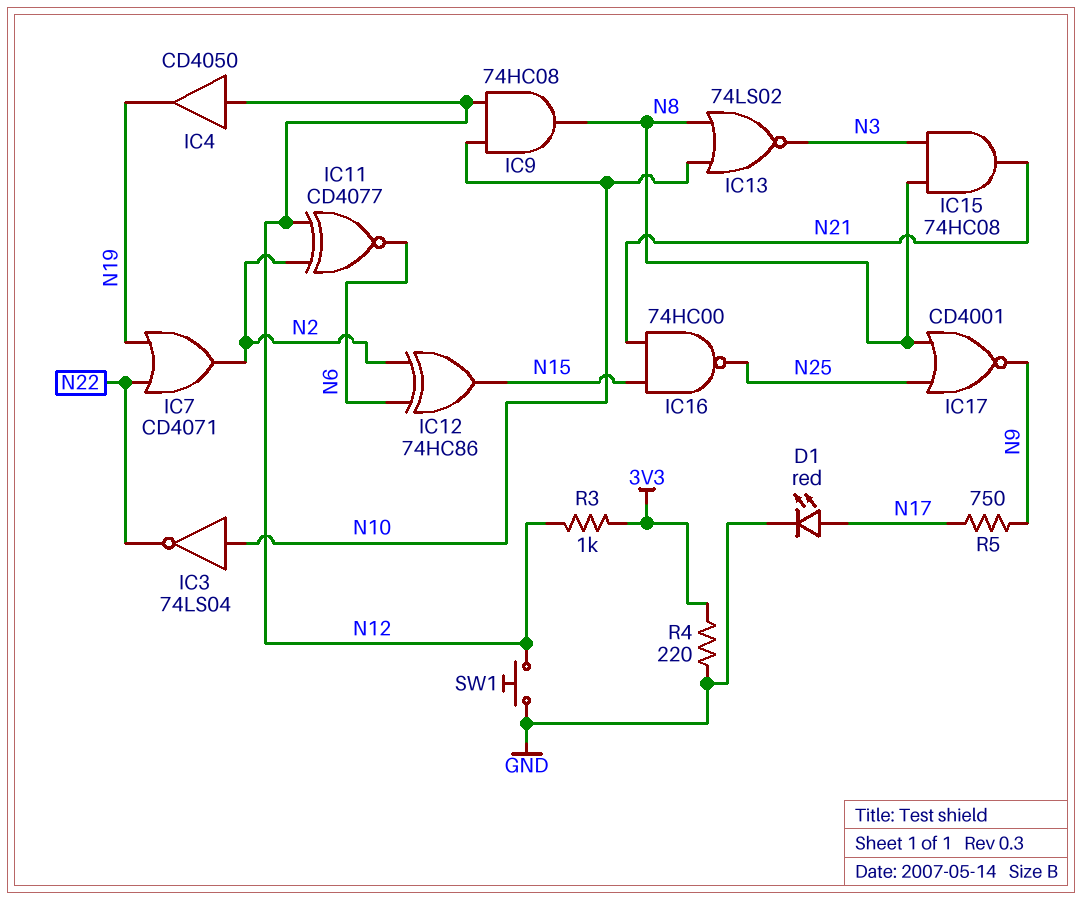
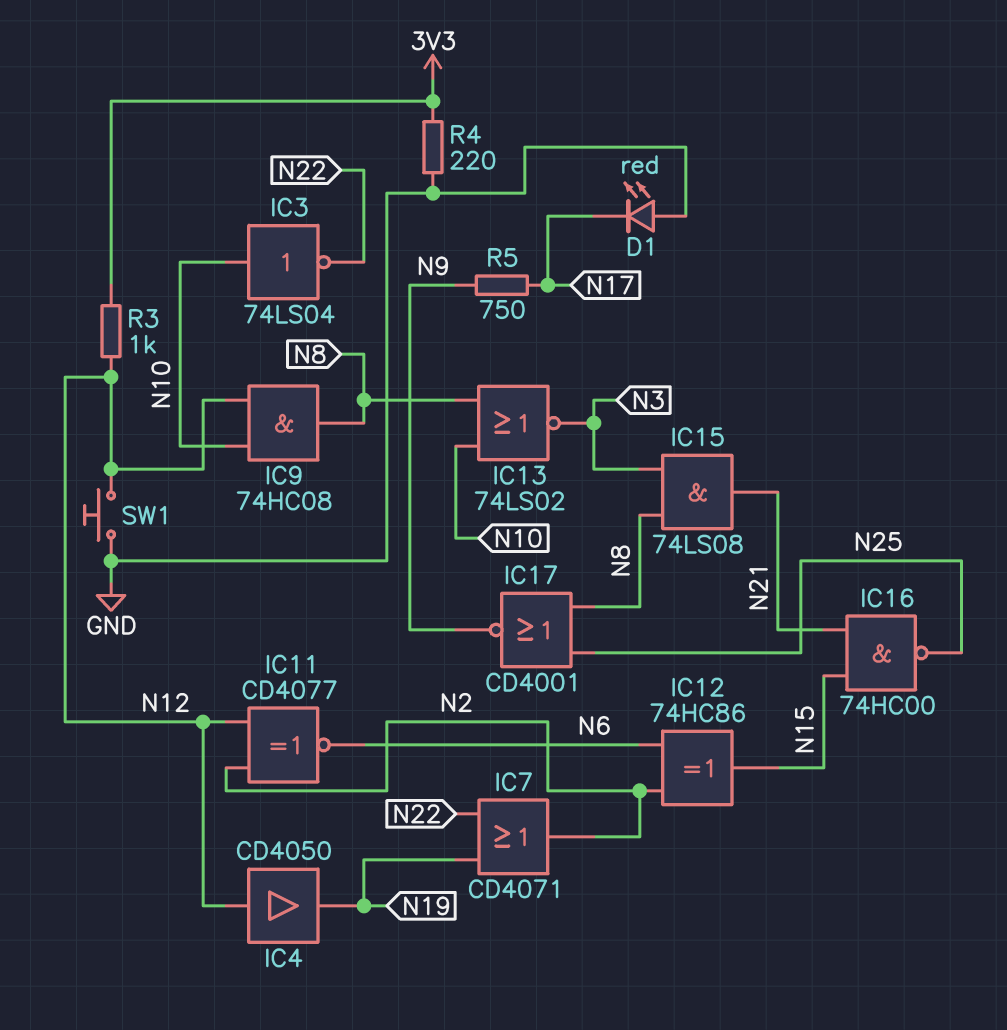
D1: LED red (A N17, K GND) -> LED red (A GND, K N17)
IC15: AND 74HC08 (in N3, in N8, out N21) -> AND 74LS08 (in N3, in N8, out N21)

